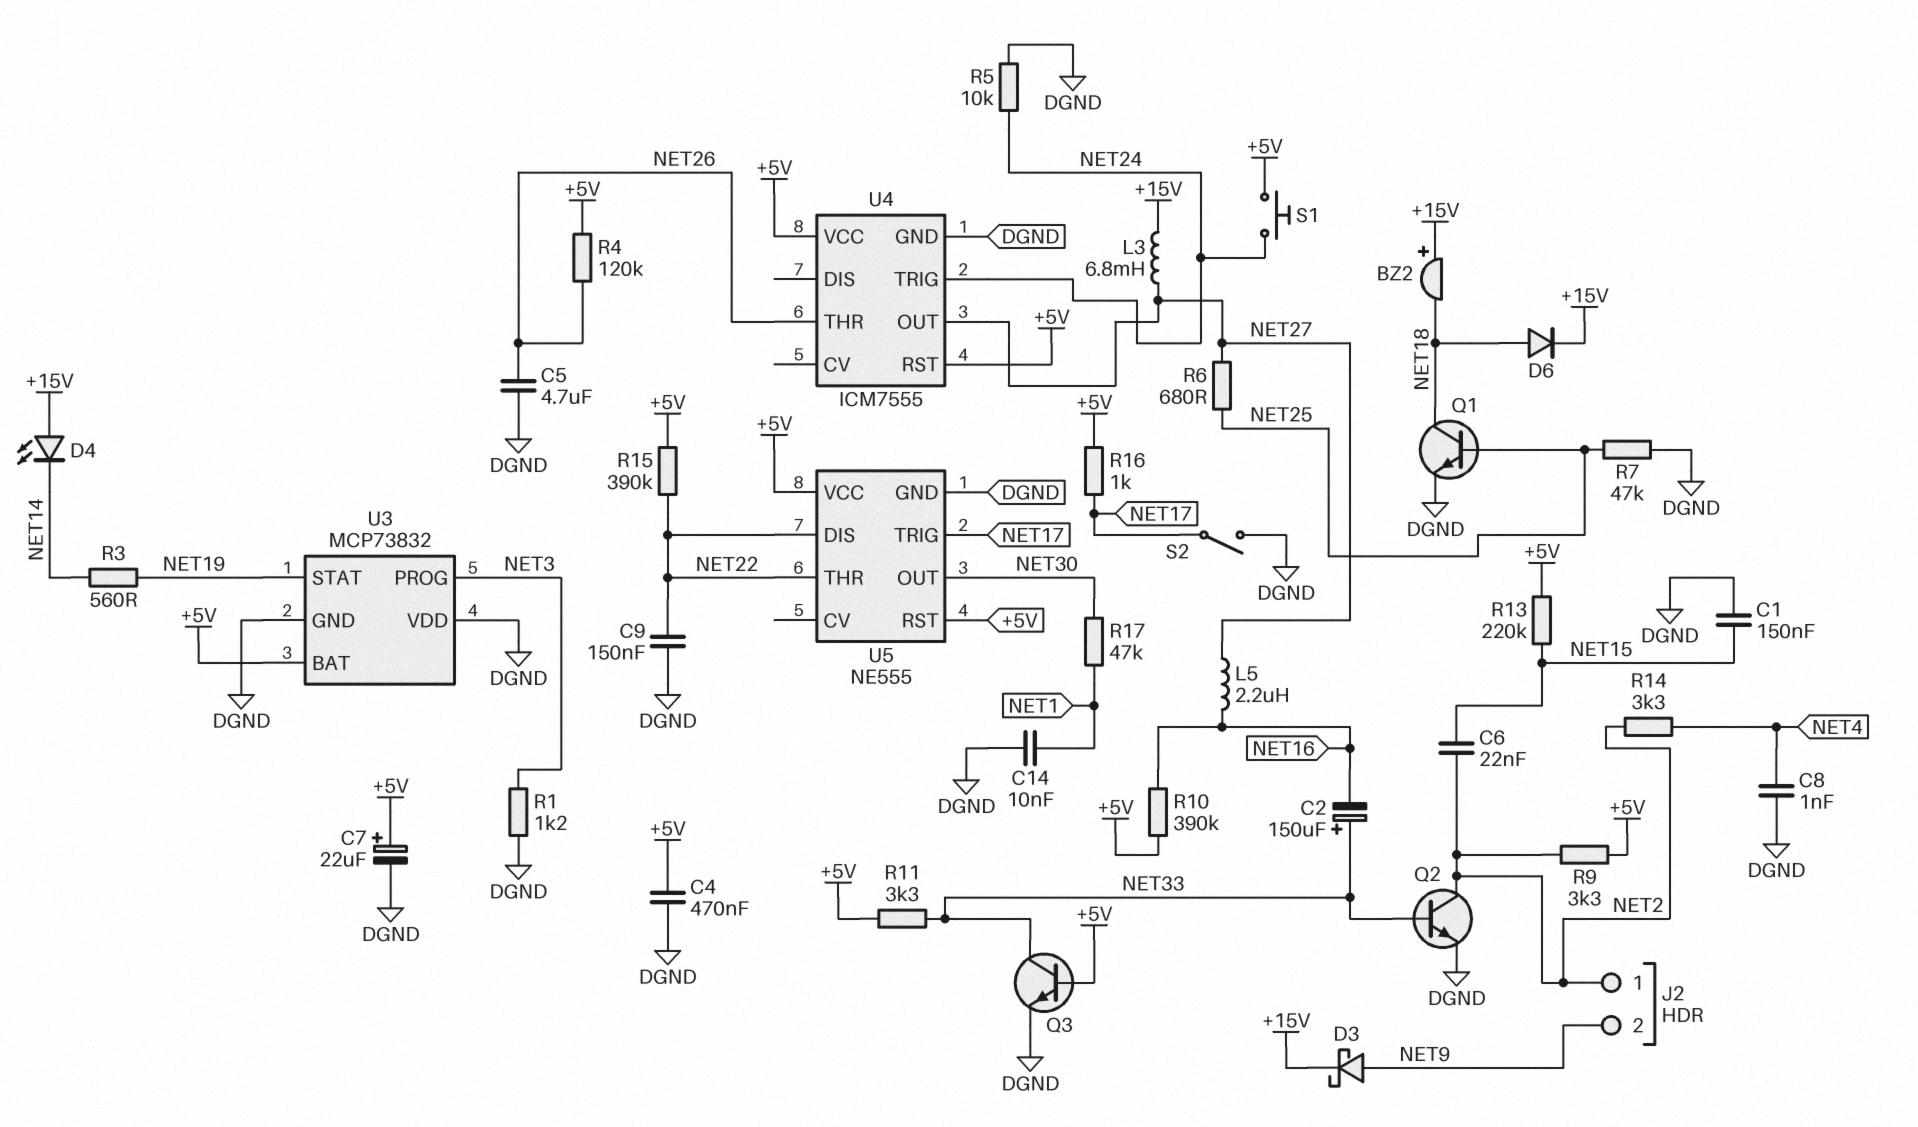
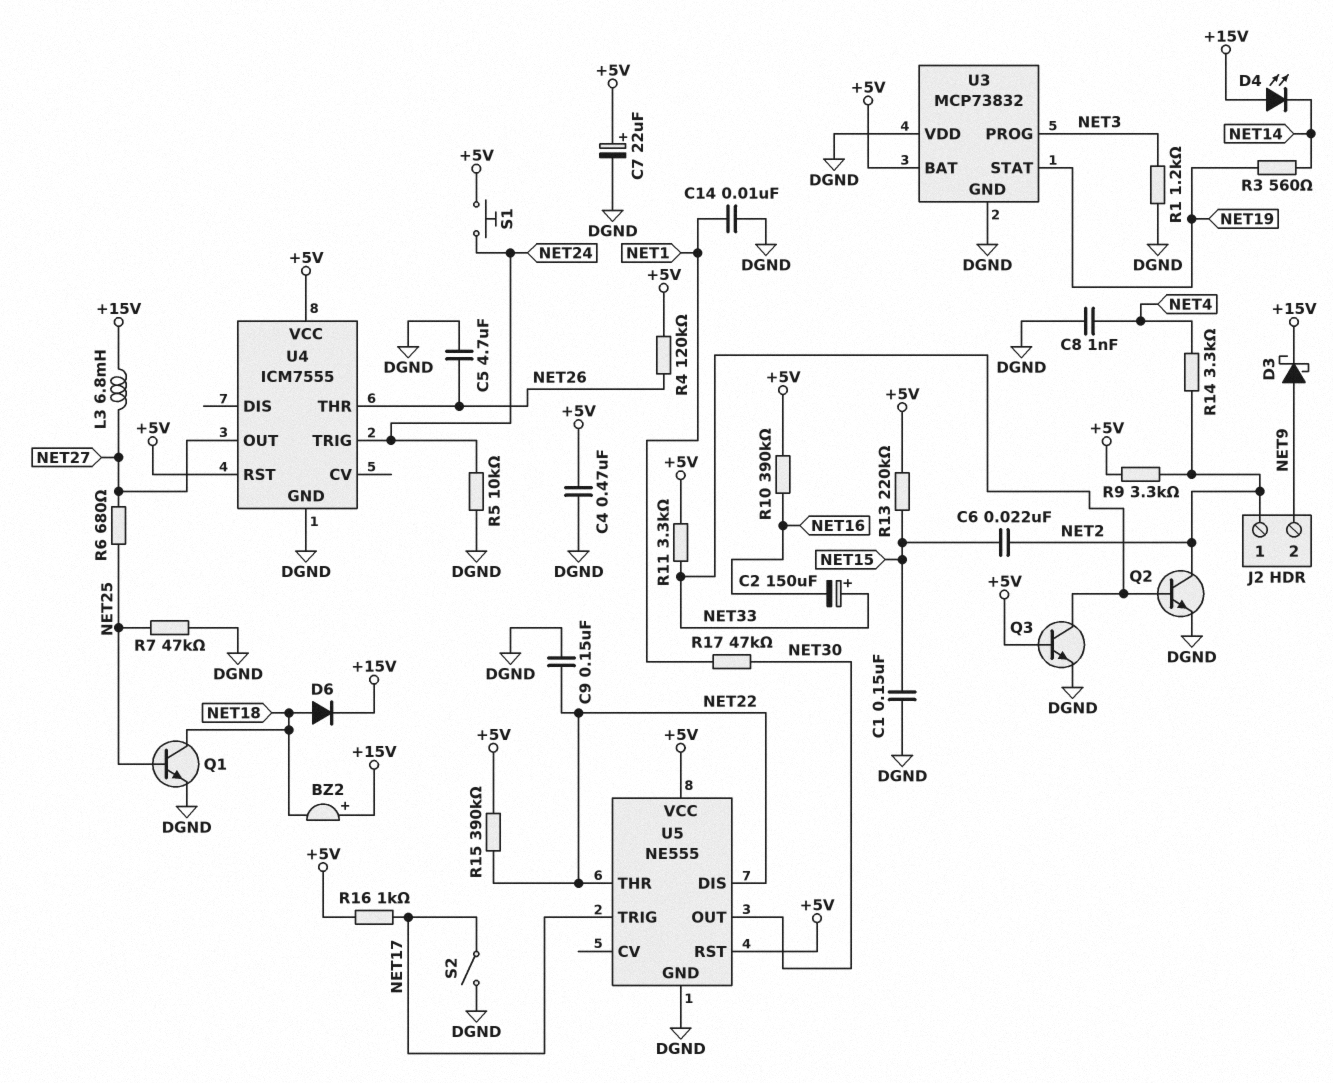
L5: 2.2uH (NET16, NET27) -> none

